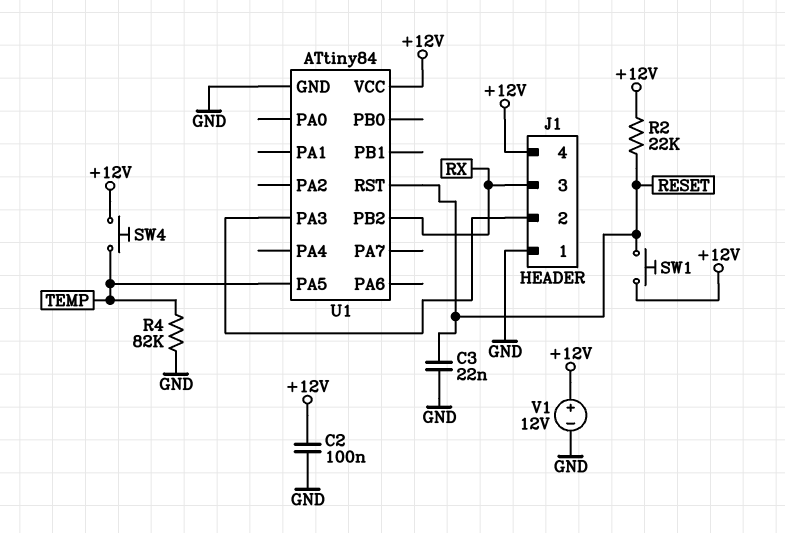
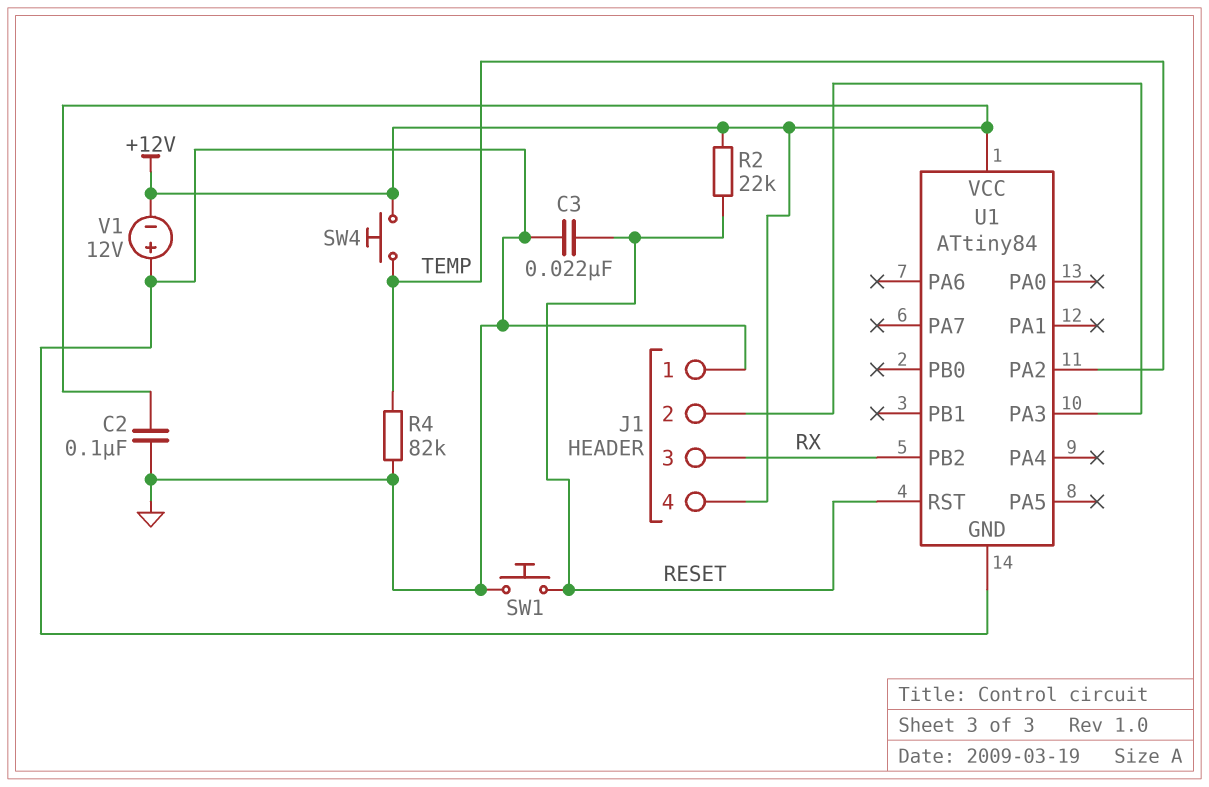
SW1: button (+12V, RESET) -> button (GND, RESET)
U1 pin PA2: none -> TEMP
U1 pin PA5: TEMP -> none
V1: 12V (plus +12V, minus GND) -> 12V (plus GND, minus +12V)

